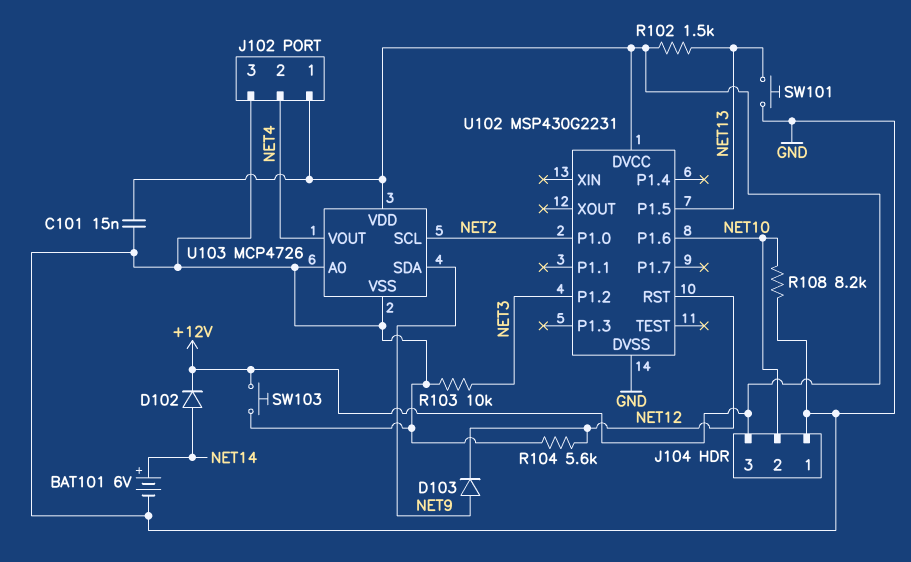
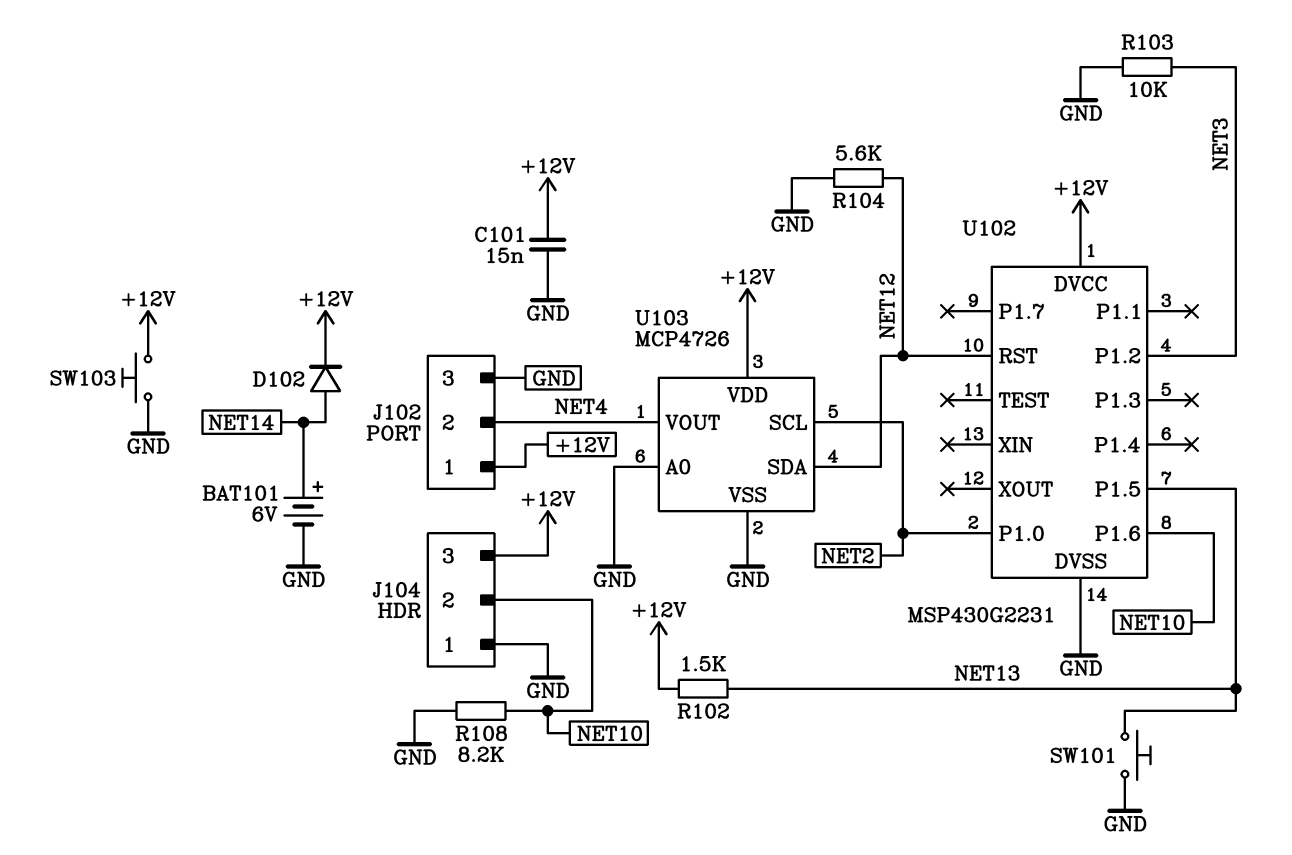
D103: diode (A NET9, K NET12) -> none
U103 pin SDA: NET9 -> NET12

